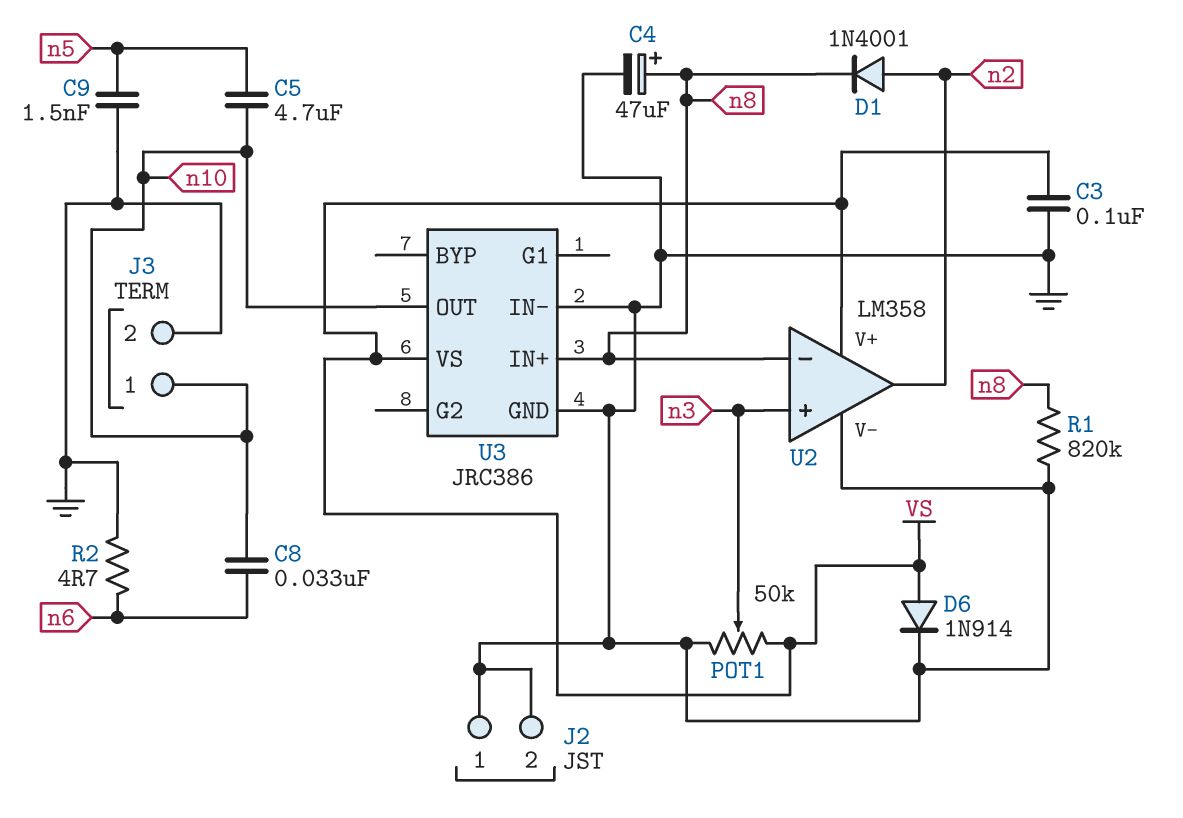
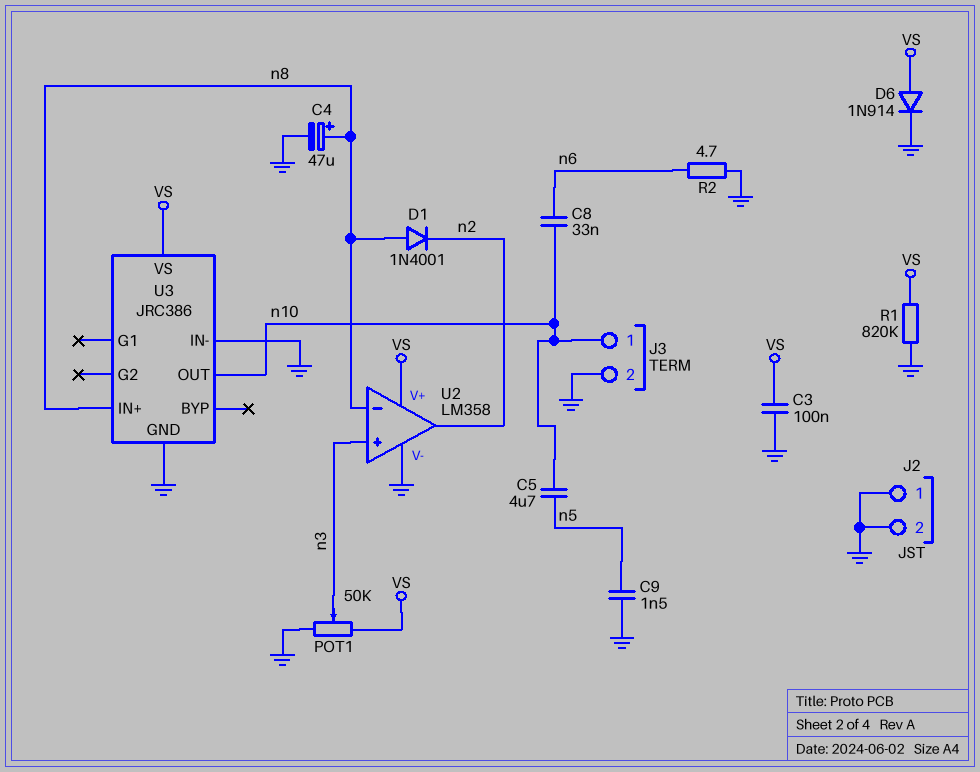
D1: diode 1N4001 (A n2, K n8) -> diode 1N4001 (A n8, K n2)
R1: 820k (GND, n8) -> 820k (GND, VS)

